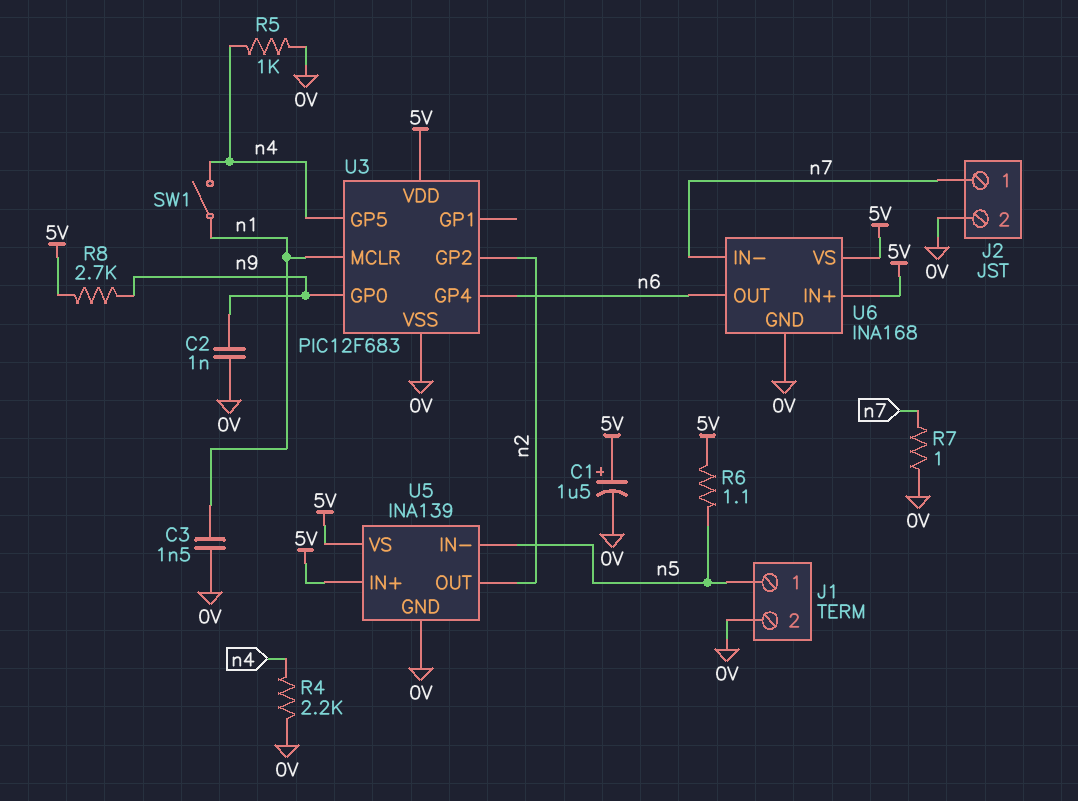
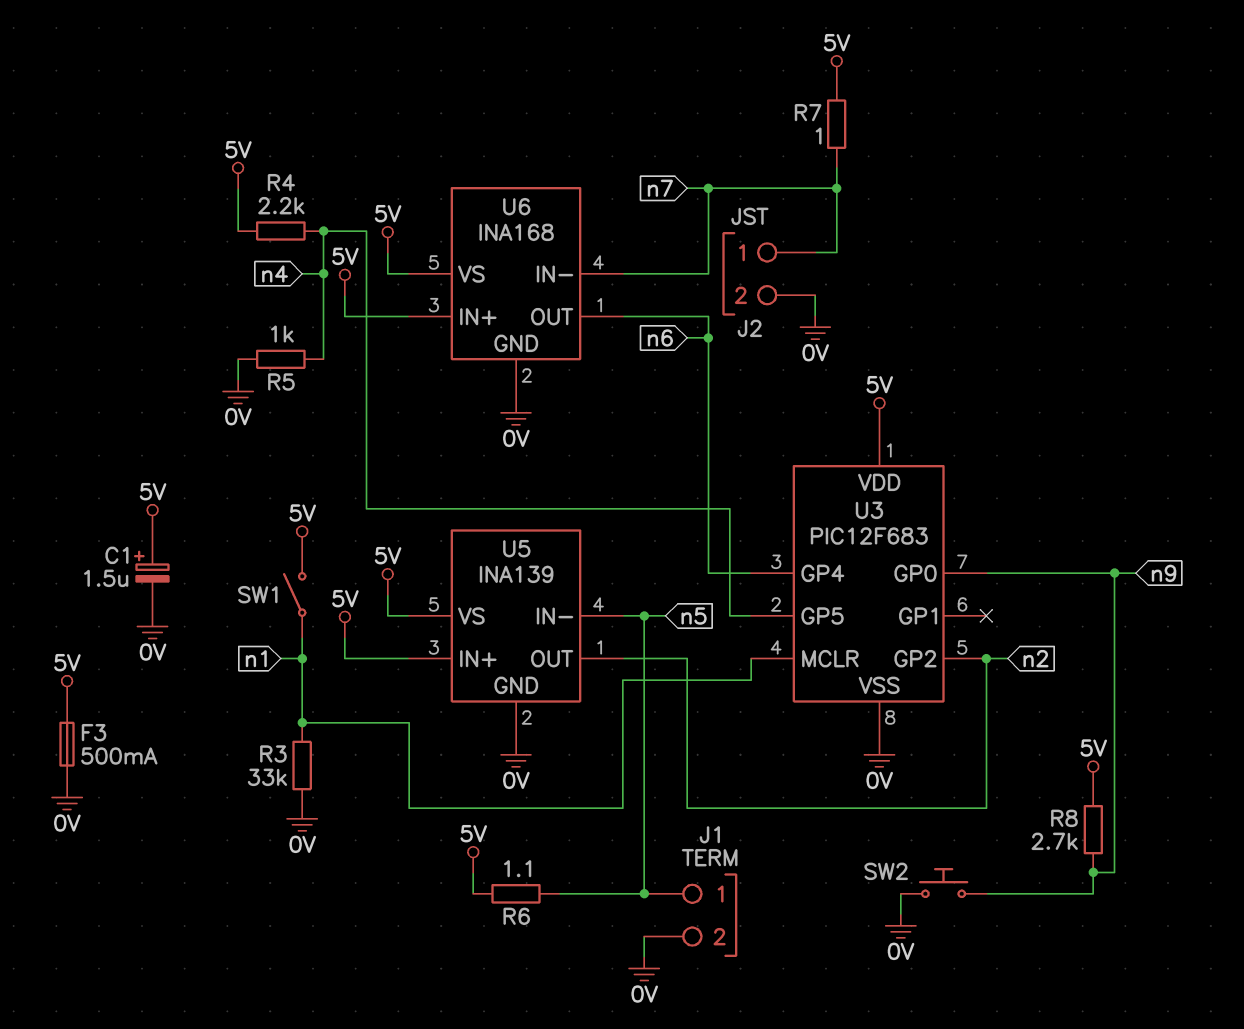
C2: 1nF (0V, n9) -> none
C3: 1.5nF (0V, n1) -> none
F3: none -> 500mA (0V, 5V)
R3: none -> 33k (0V, n1)
R4: 2.2k (0V, n4) -> 2.2k (5V, n4)
R7: 1 (0V, n7) -> 1 (5V, n7)
SW1: switch (n1, n4) -> switch (5V, n1)
SW2: none -> button (0V, n9)

